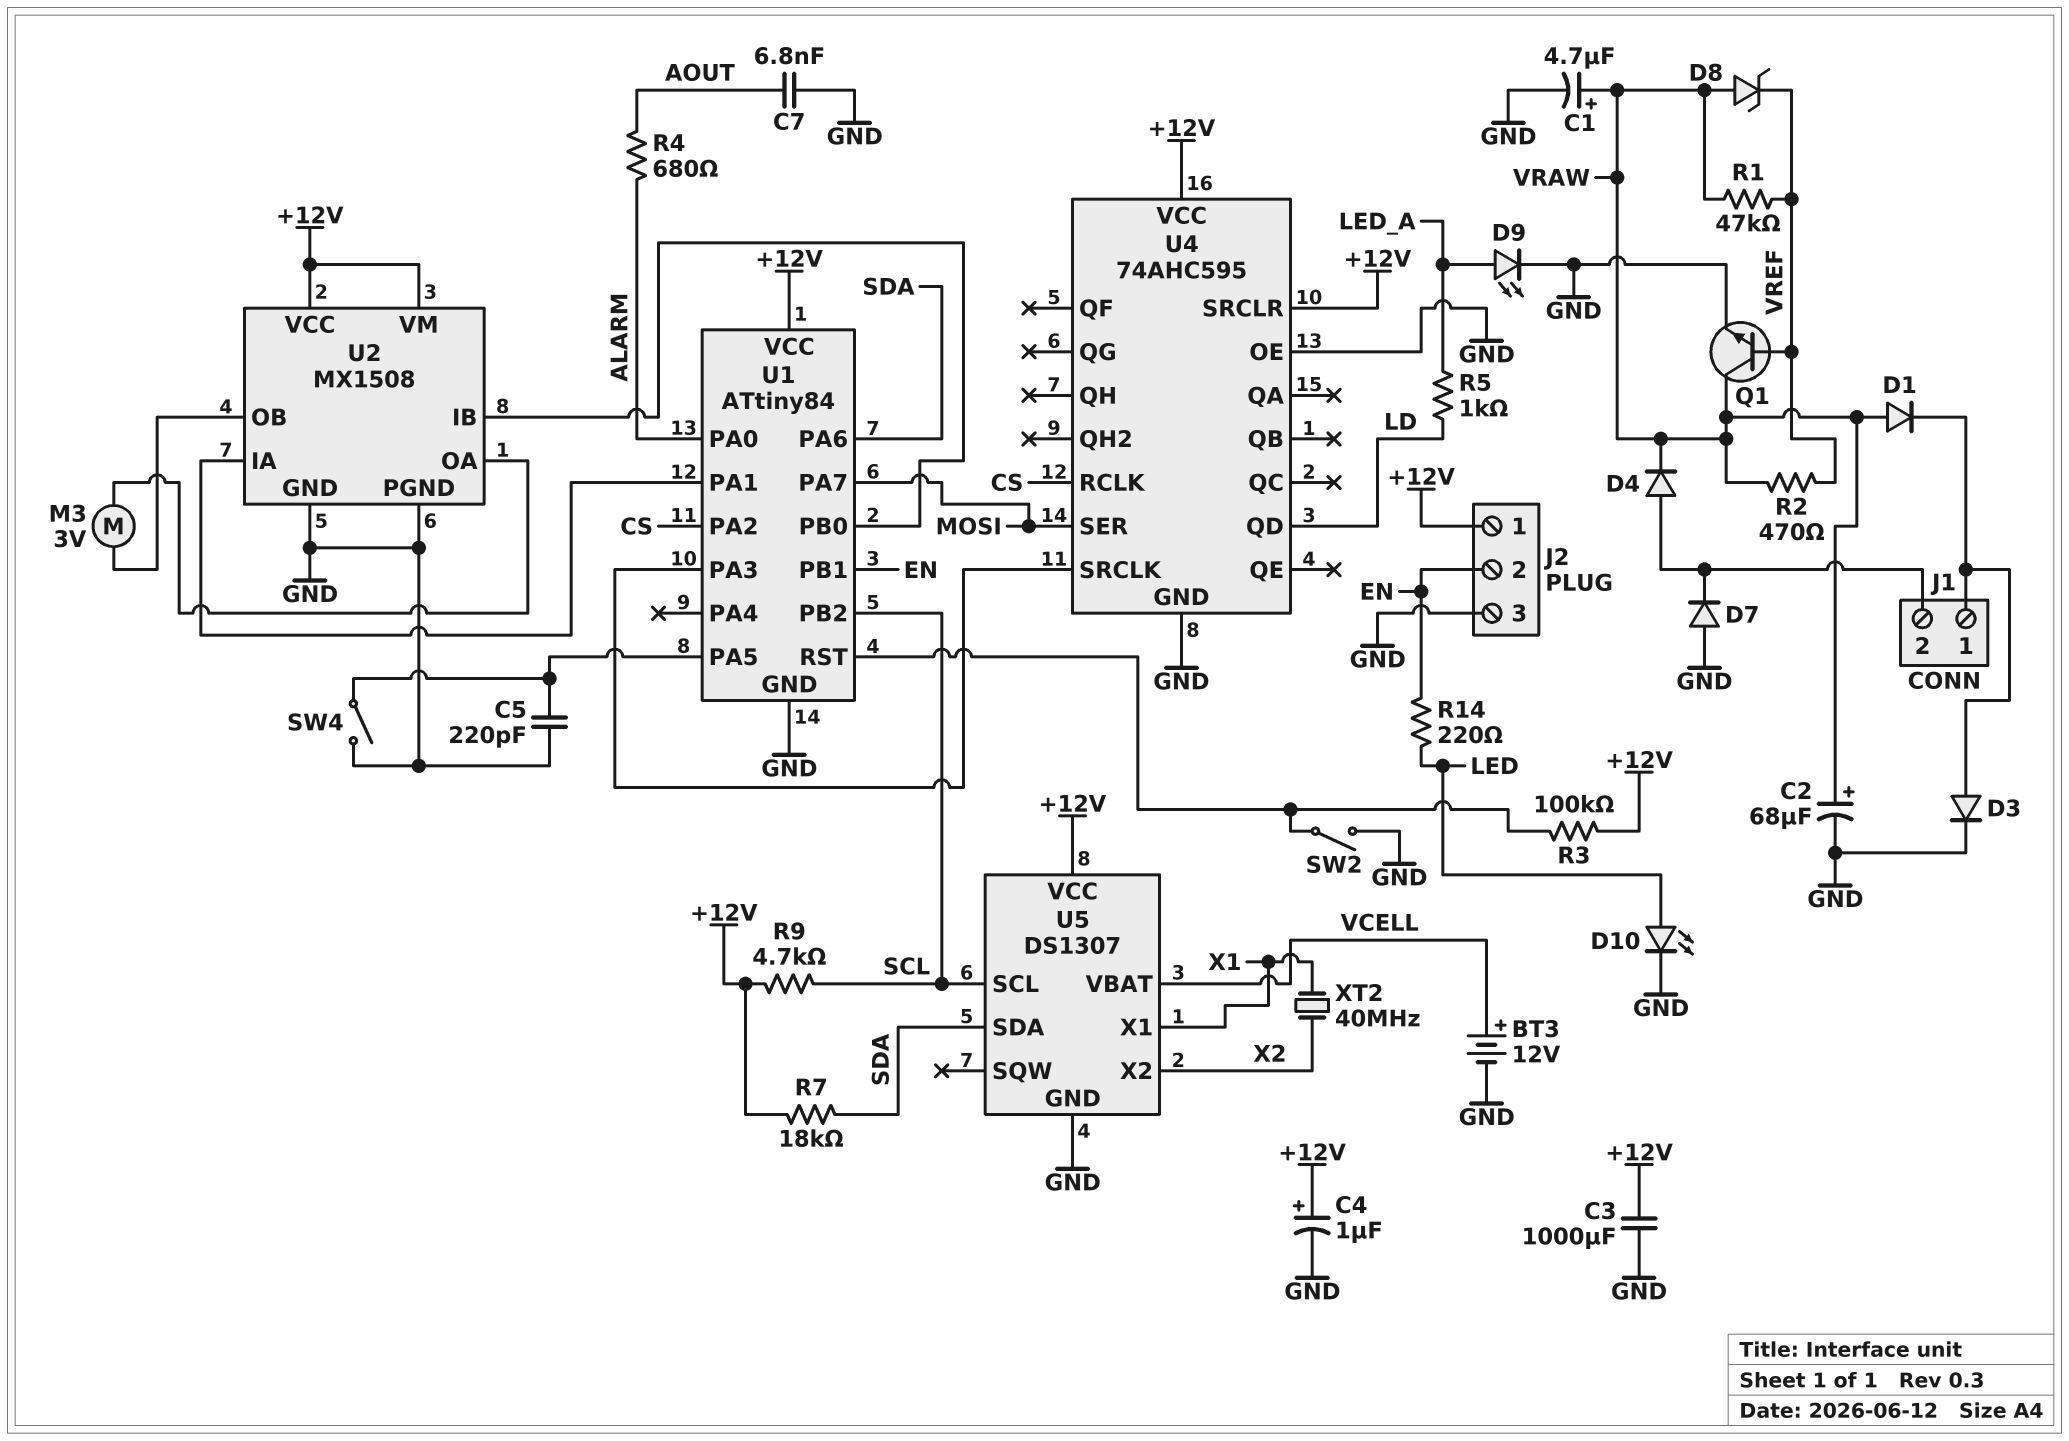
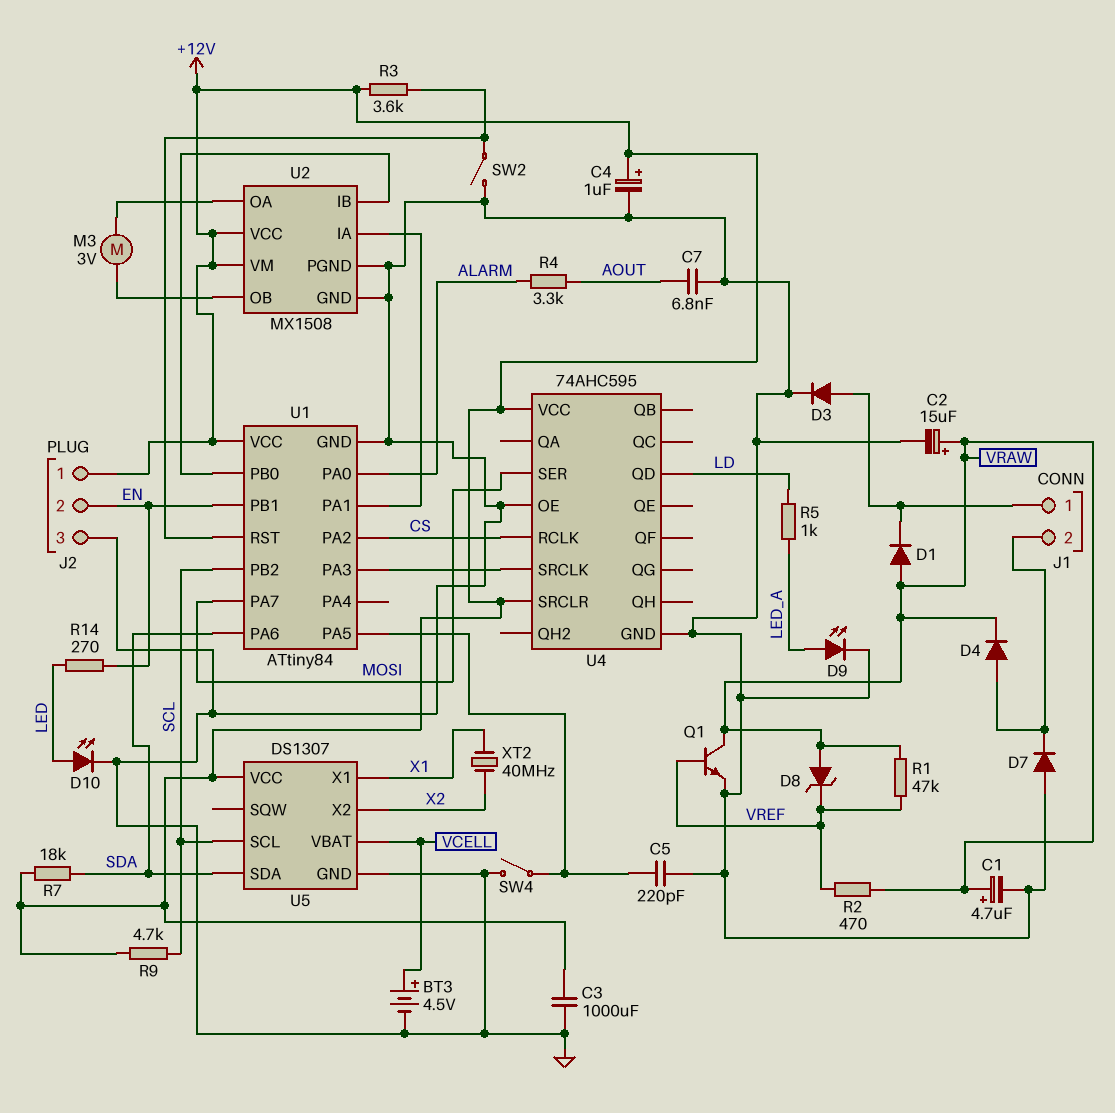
BT3: 12V (plus VCELL, minus GND) -> 4.5V (plus VCELL, minus GND)
C2: 68uF (plus VRAW, minus GND) -> 15uF (plus VRAW, minus GND)
R3: 100k (+12V, U1/RST) -> 3.6k (+12V, U1/RST)
R4: 680 (ALARM, AOUT) -> 3.3k (ALARM, AOUT)
R14: 220 (EN, LED) -> 270 (EN, LED)

